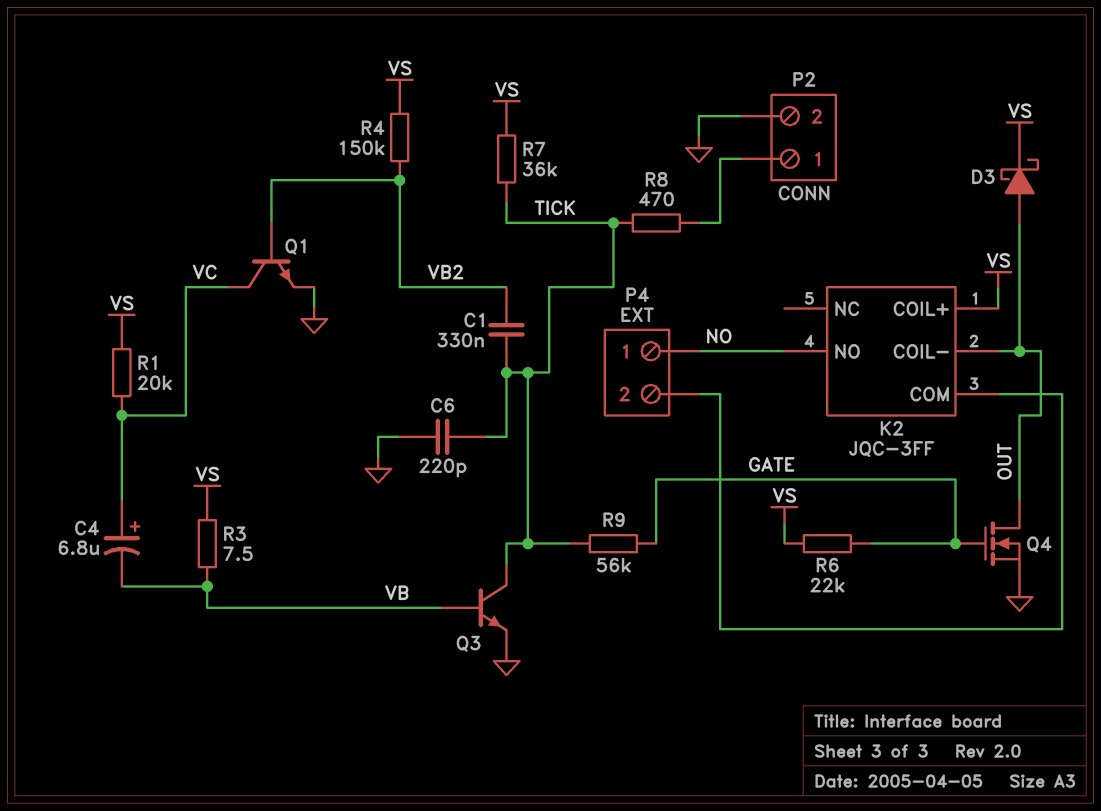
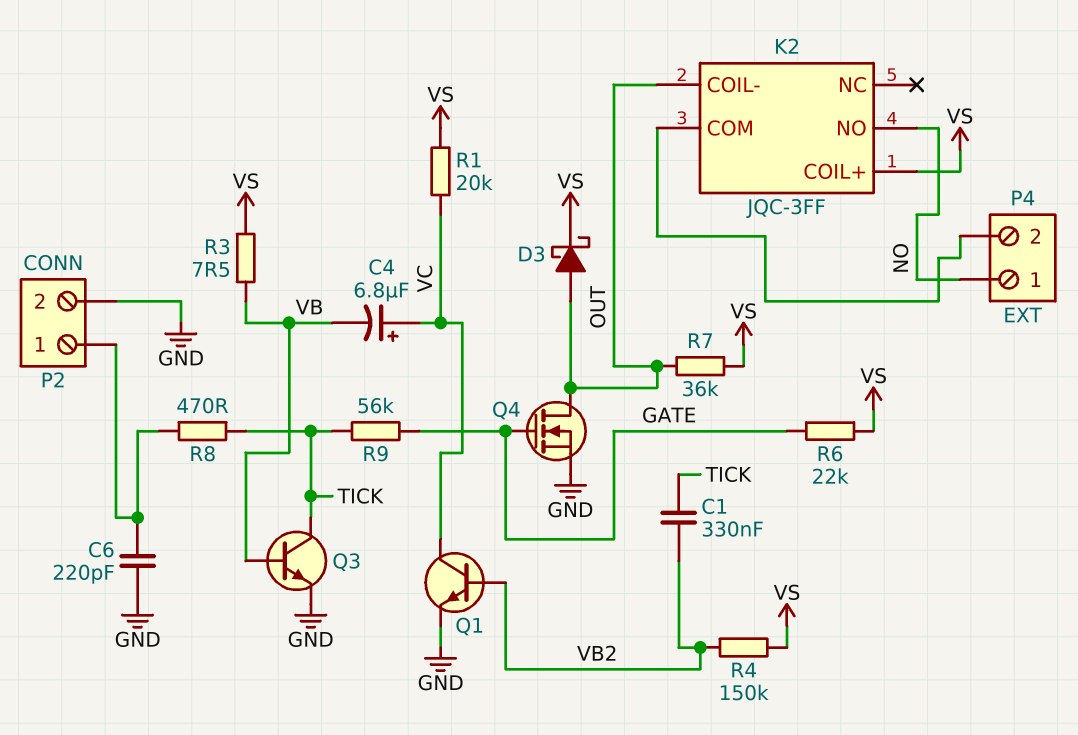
C6: 220pF (GND, TICK) -> 220pF (GND, P2/1)
R7: 36k (TICK, VS) -> 36k (OUT, VS)

